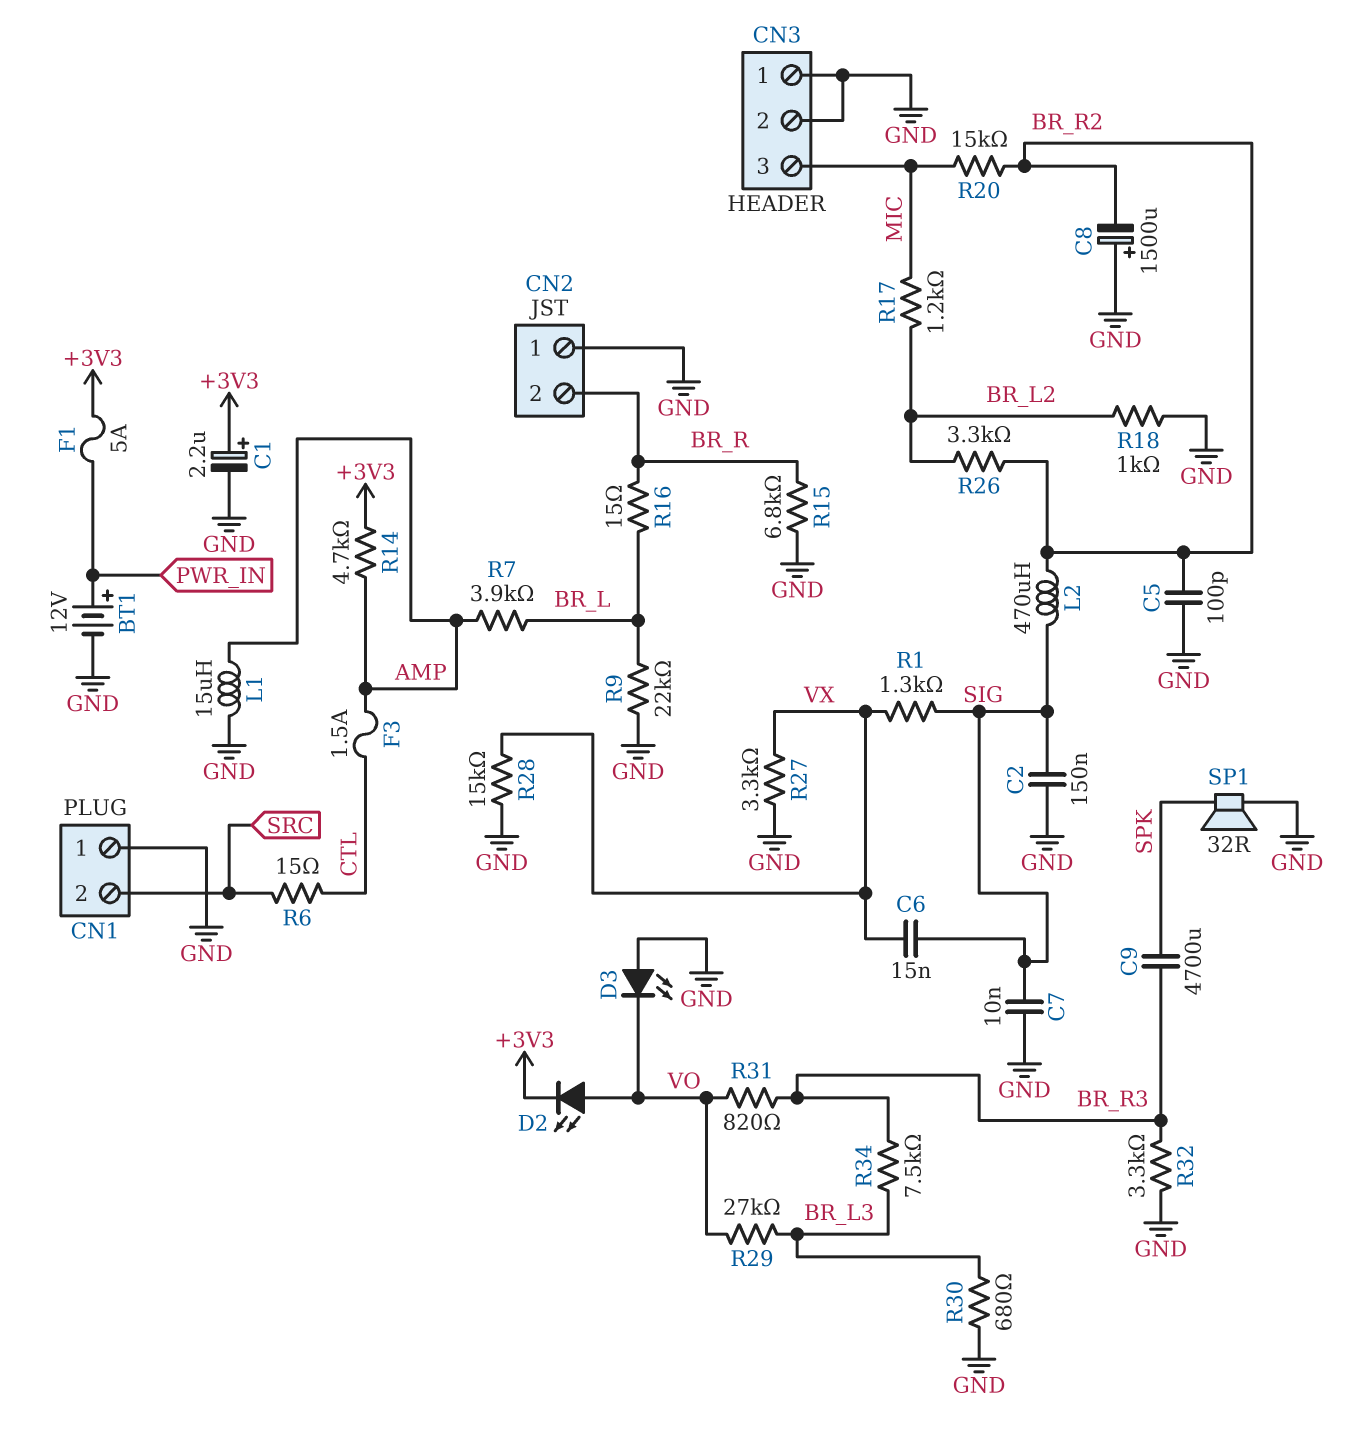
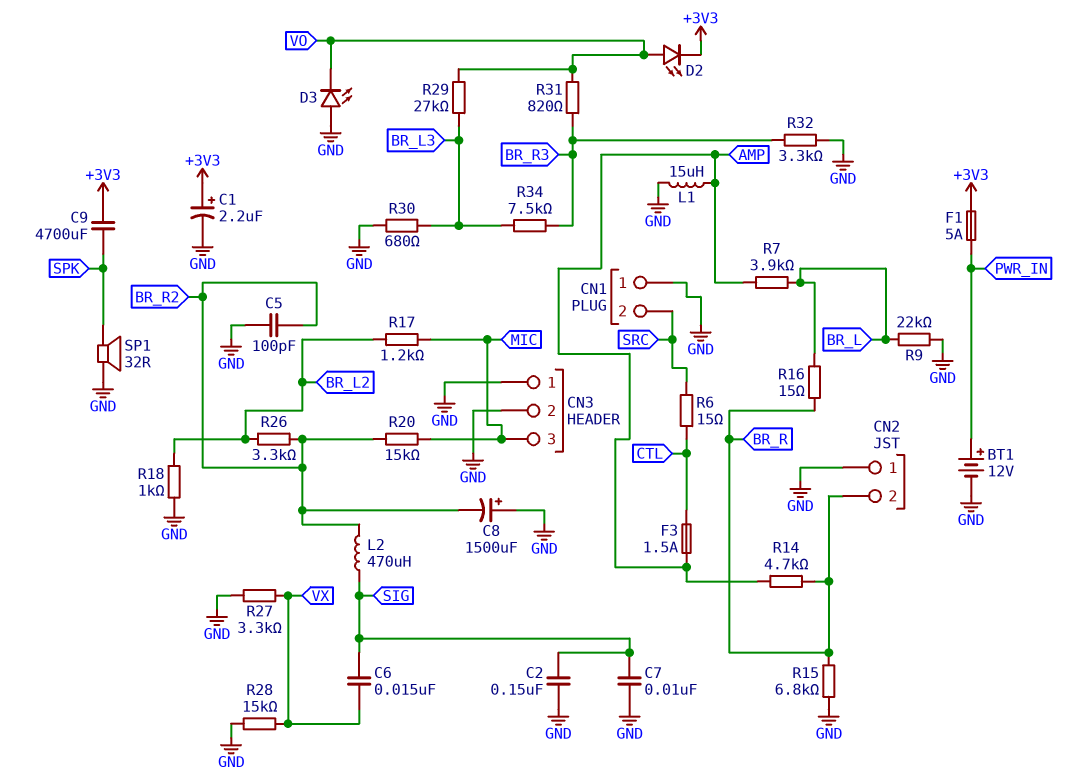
C9: 4700uF (BR_R3, SPK) -> 4700uF (+3V3, SPK)
R1: 1.3k (SIG, VX) -> none
R14: 4.7k (+3V3, AMP) -> 4.7k (AMP, BR_R)

